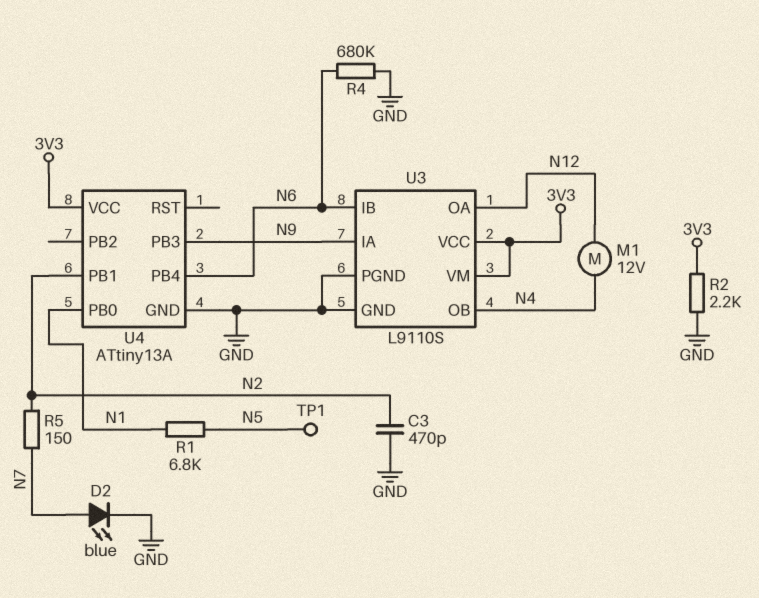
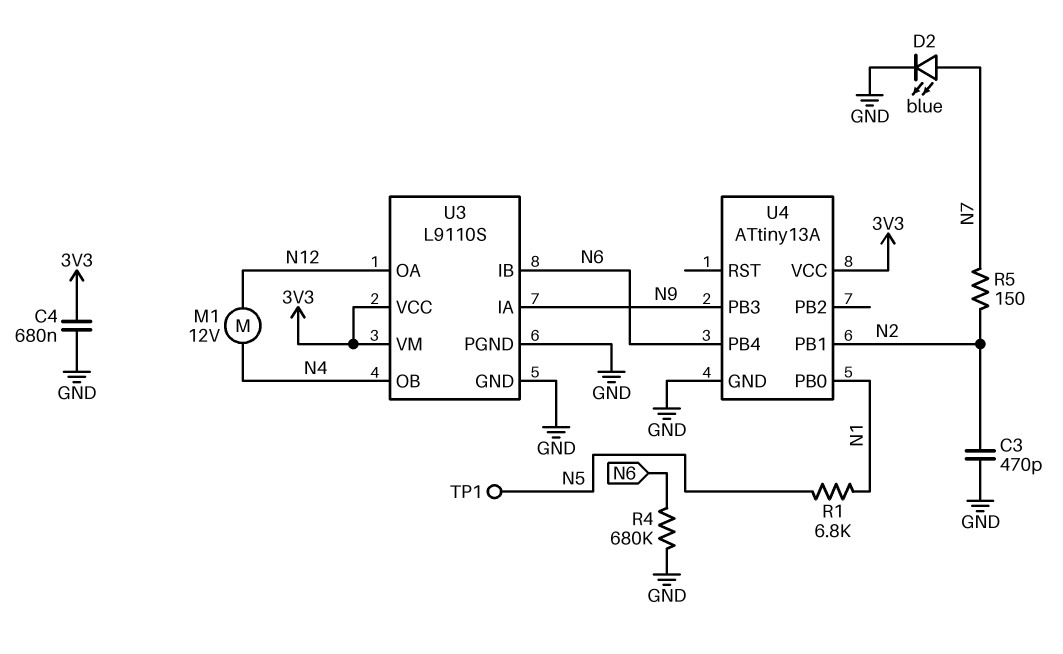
C4: none -> 680nF (3V3, GND)
R2: 2.2k (3V3, GND) -> none

